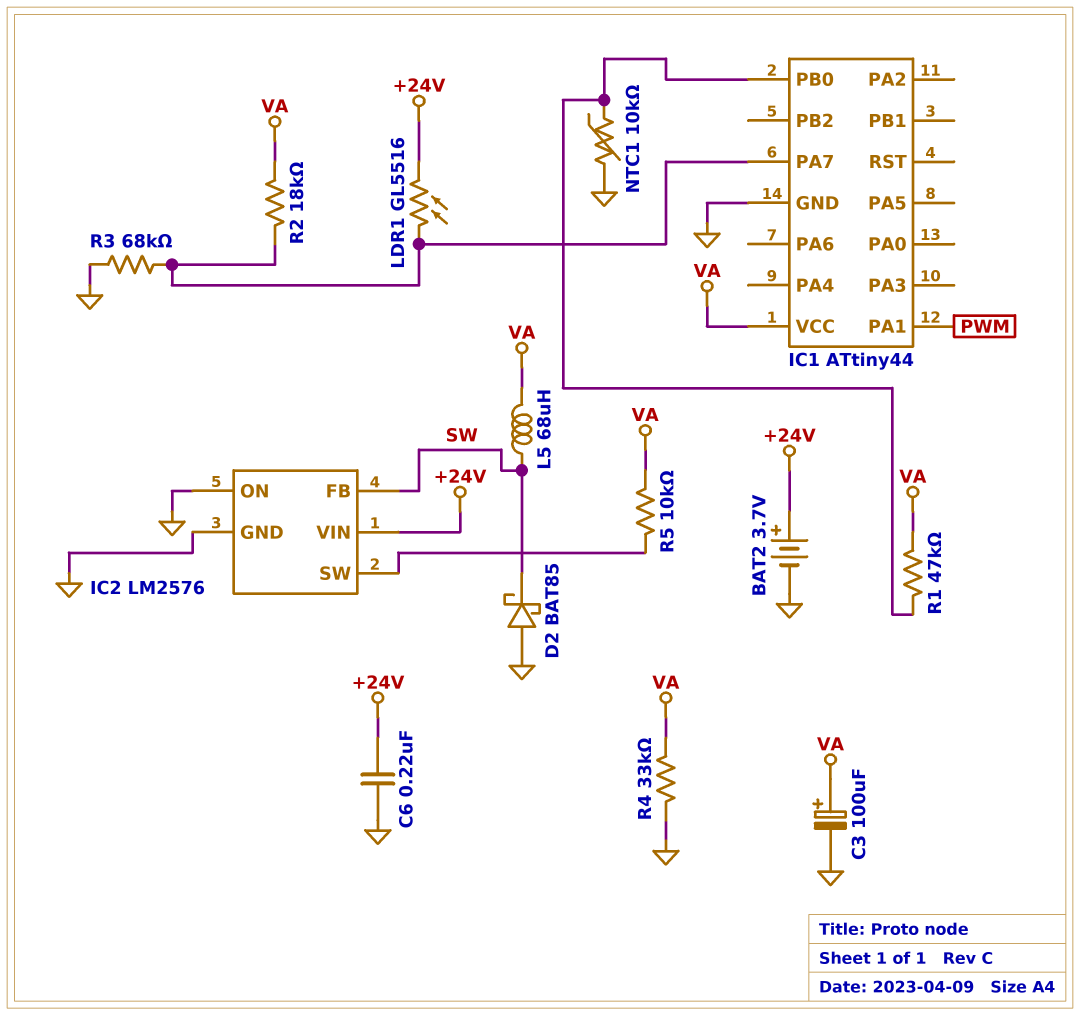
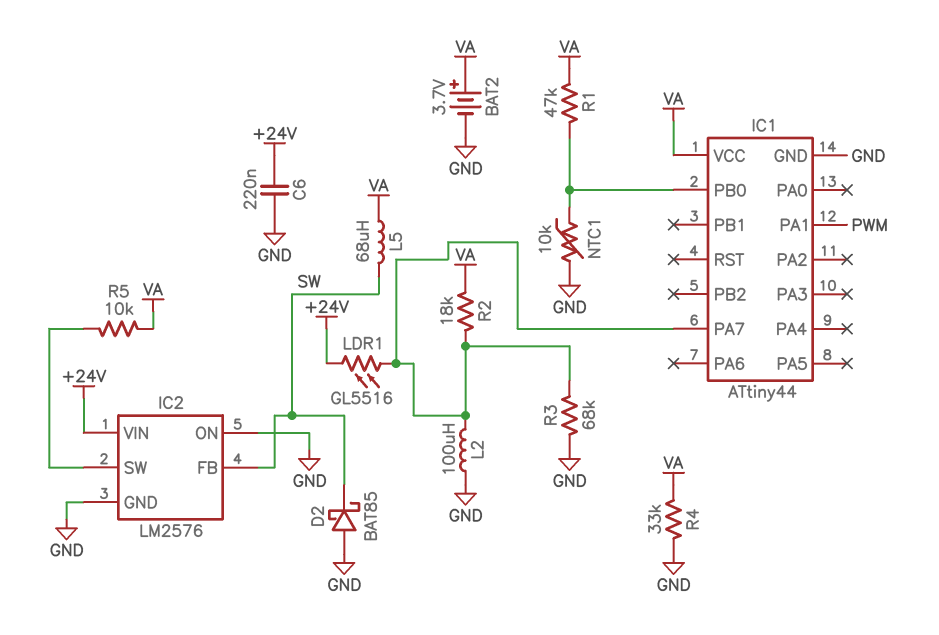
BAT2: 3.7V (plus +24V, minus GND) -> 3.7V (plus VA, minus GND)
C3: 100uF (plus VA, minus GND) -> none
L2: none -> 100uH (GND, IC1/PA7)

